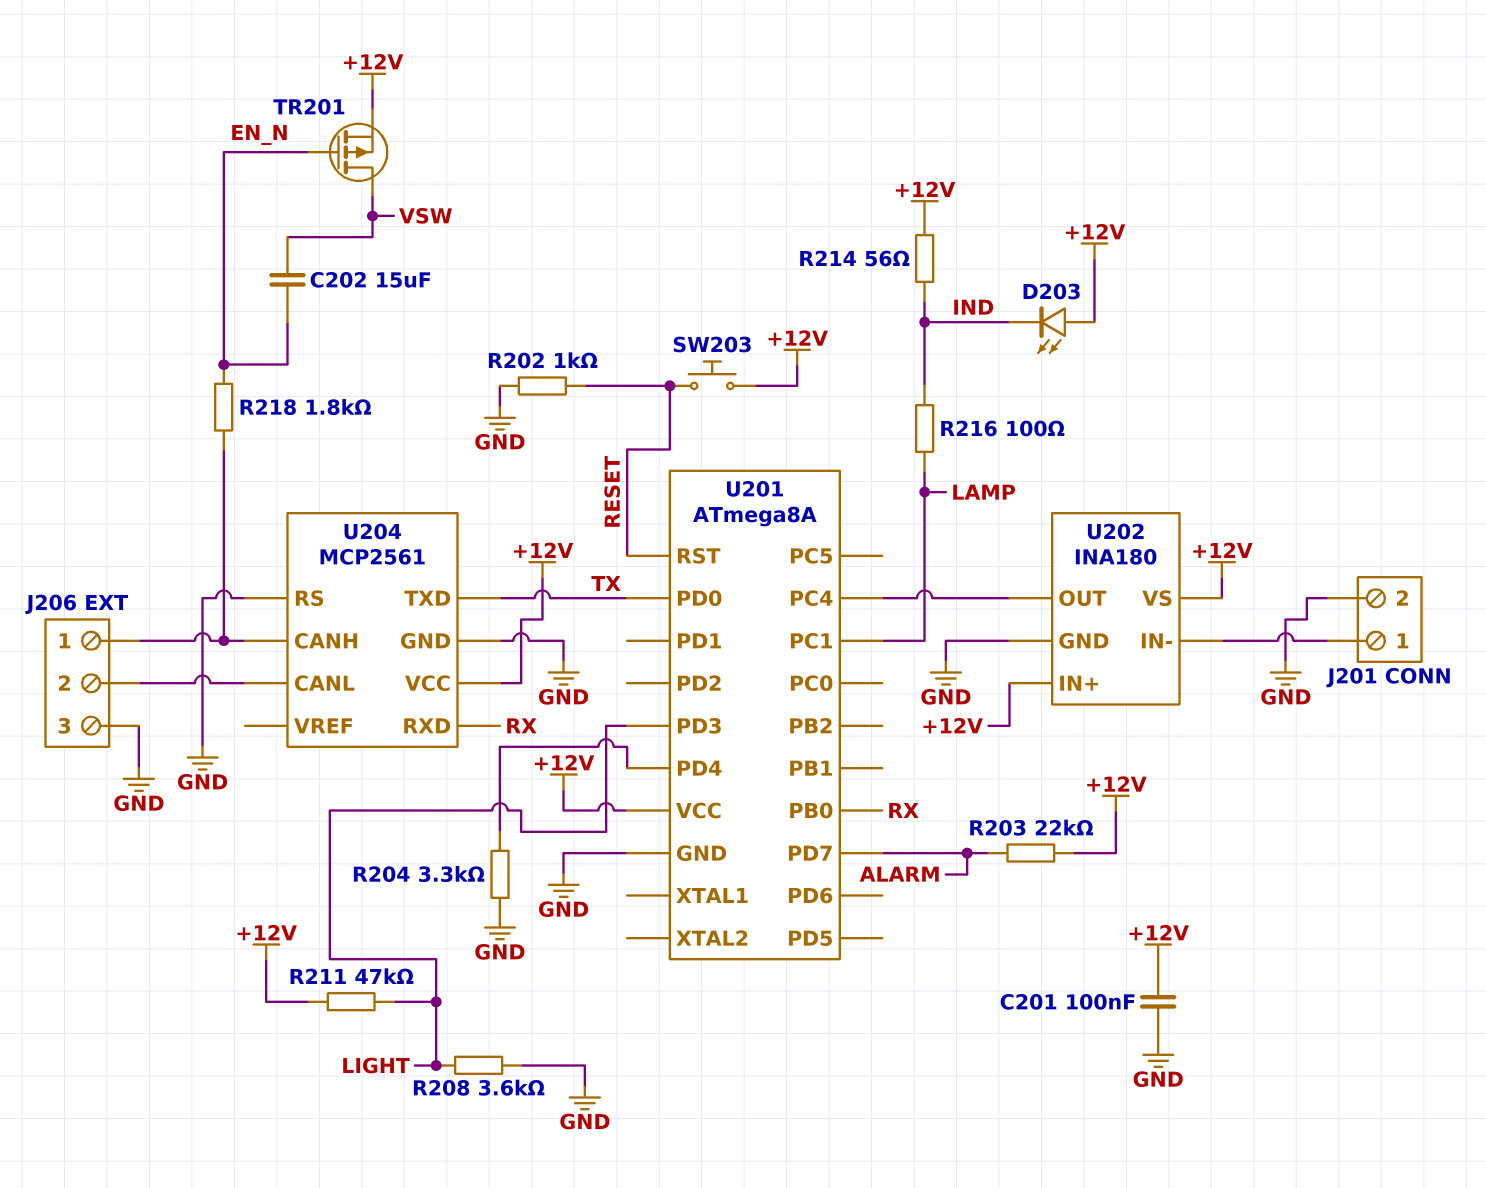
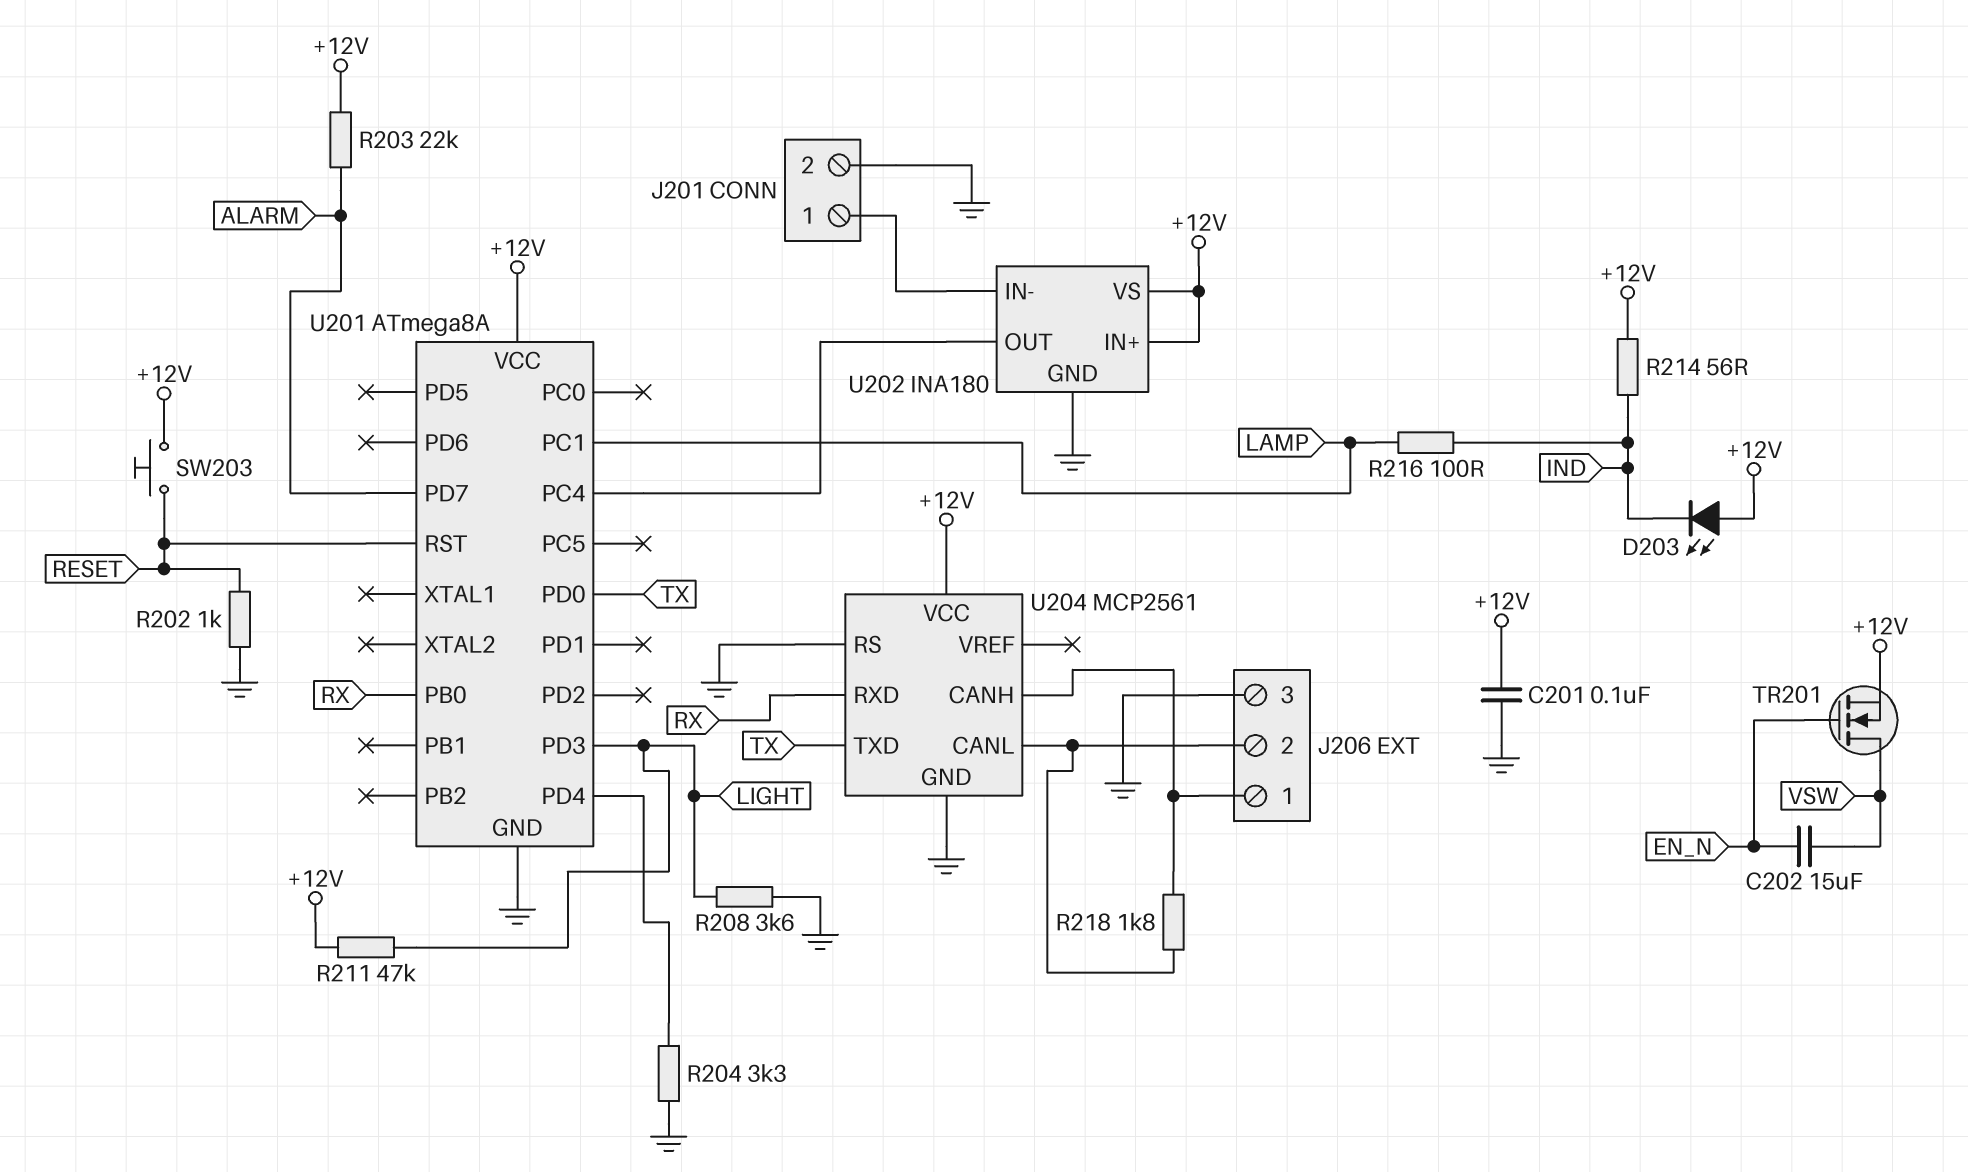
R218: 1.8k (EN_N, J206/1) -> 1.8k (J206/1, J206/2)
TR201: PMOS (G EN_N, D VSW, S +12V) -> NMOS (G EN_N, D VSW, S +12V)

